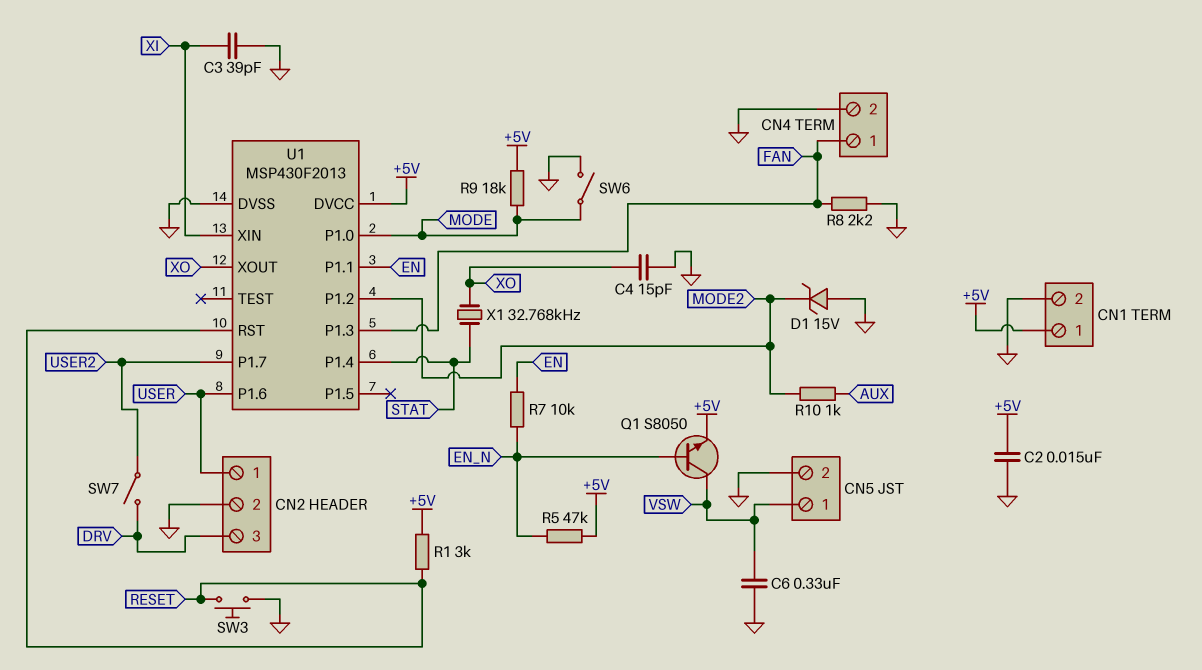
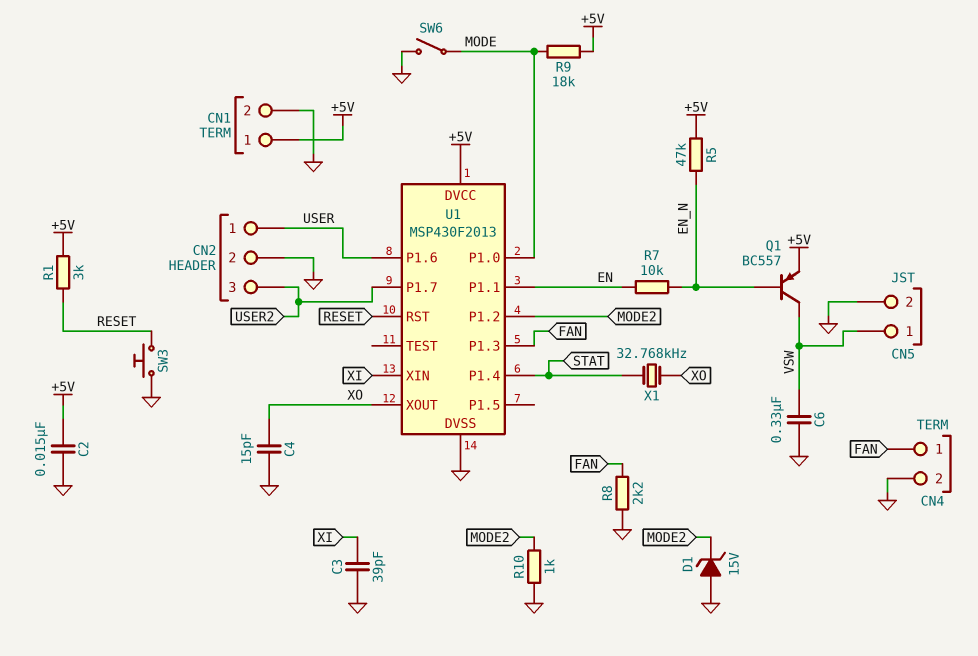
CN2 pin 3: DRV -> USER2
Q1: NPN S8050 (B EN_N, C VSW, E +5V) -> PNP BC557 (B EN_N, C VSW, E +5V)
R10: 1k (AUX, MODE2) -> 1k (GND, MODE2)
SW7: switch (DRV, USER2) -> none

